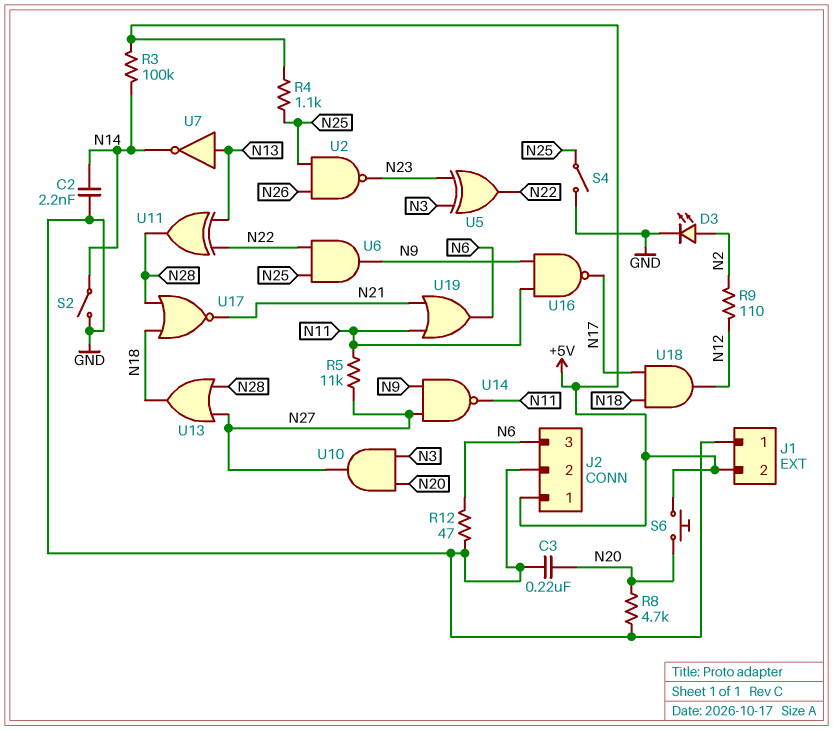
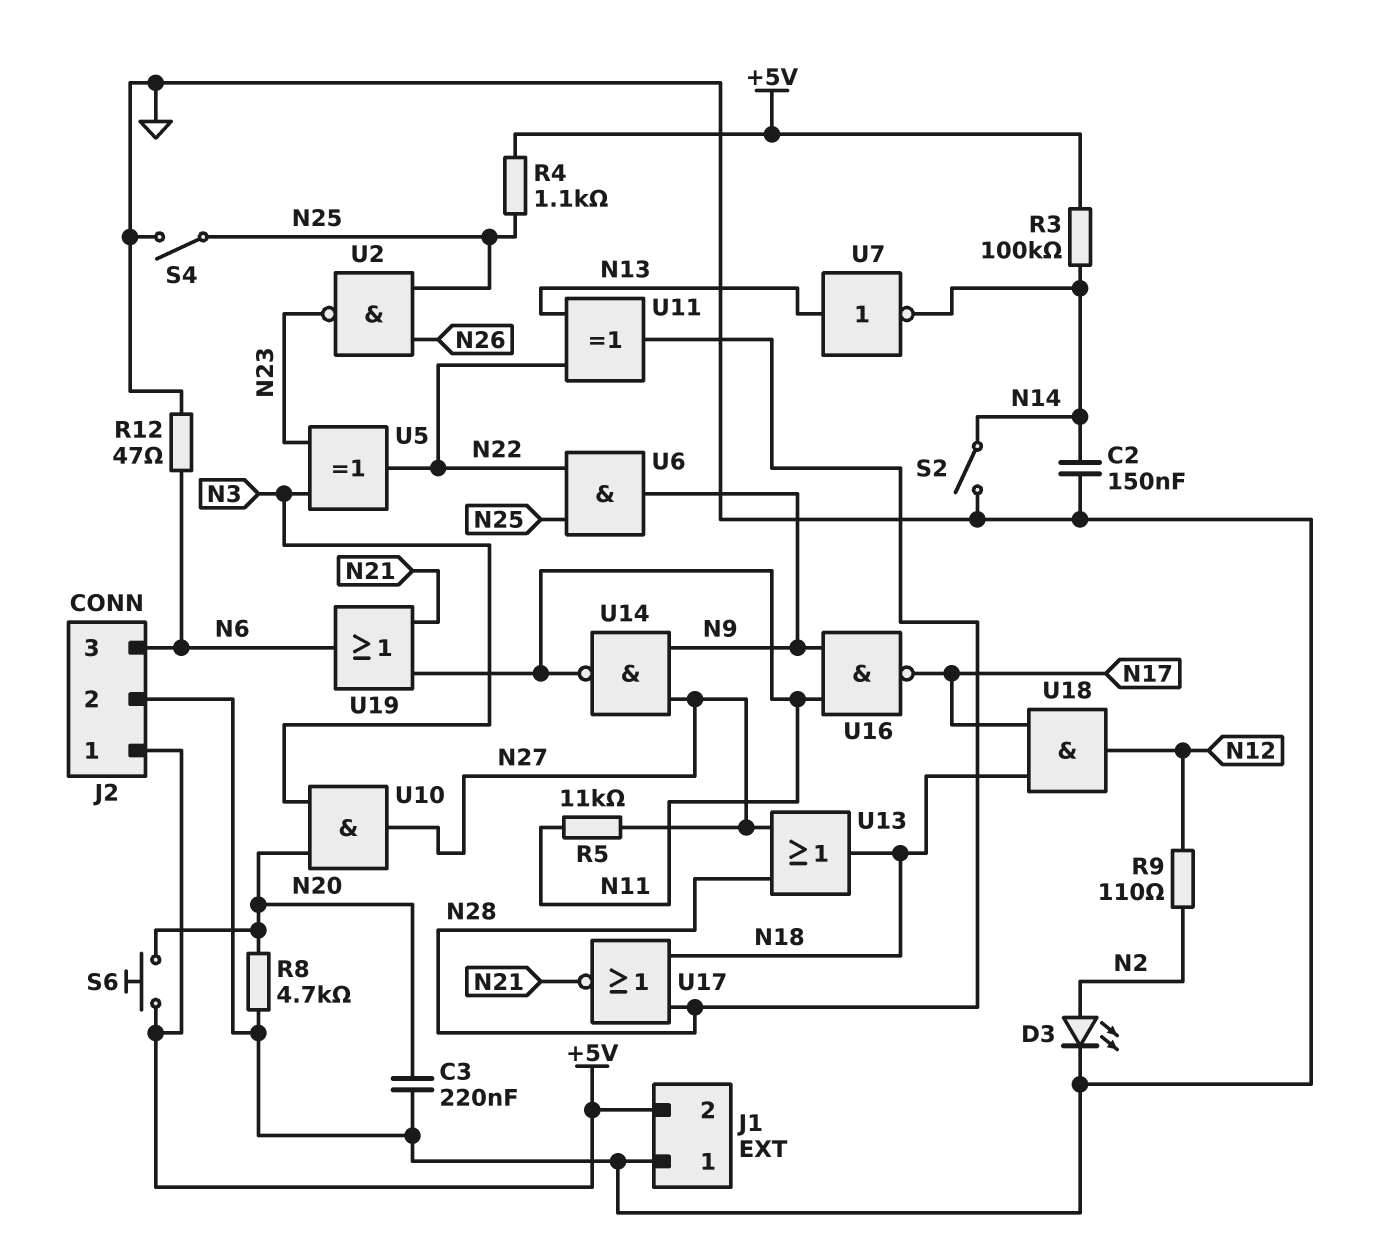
C2: 2.2nF (GND, N14) -> 150nF (GND, N14)

